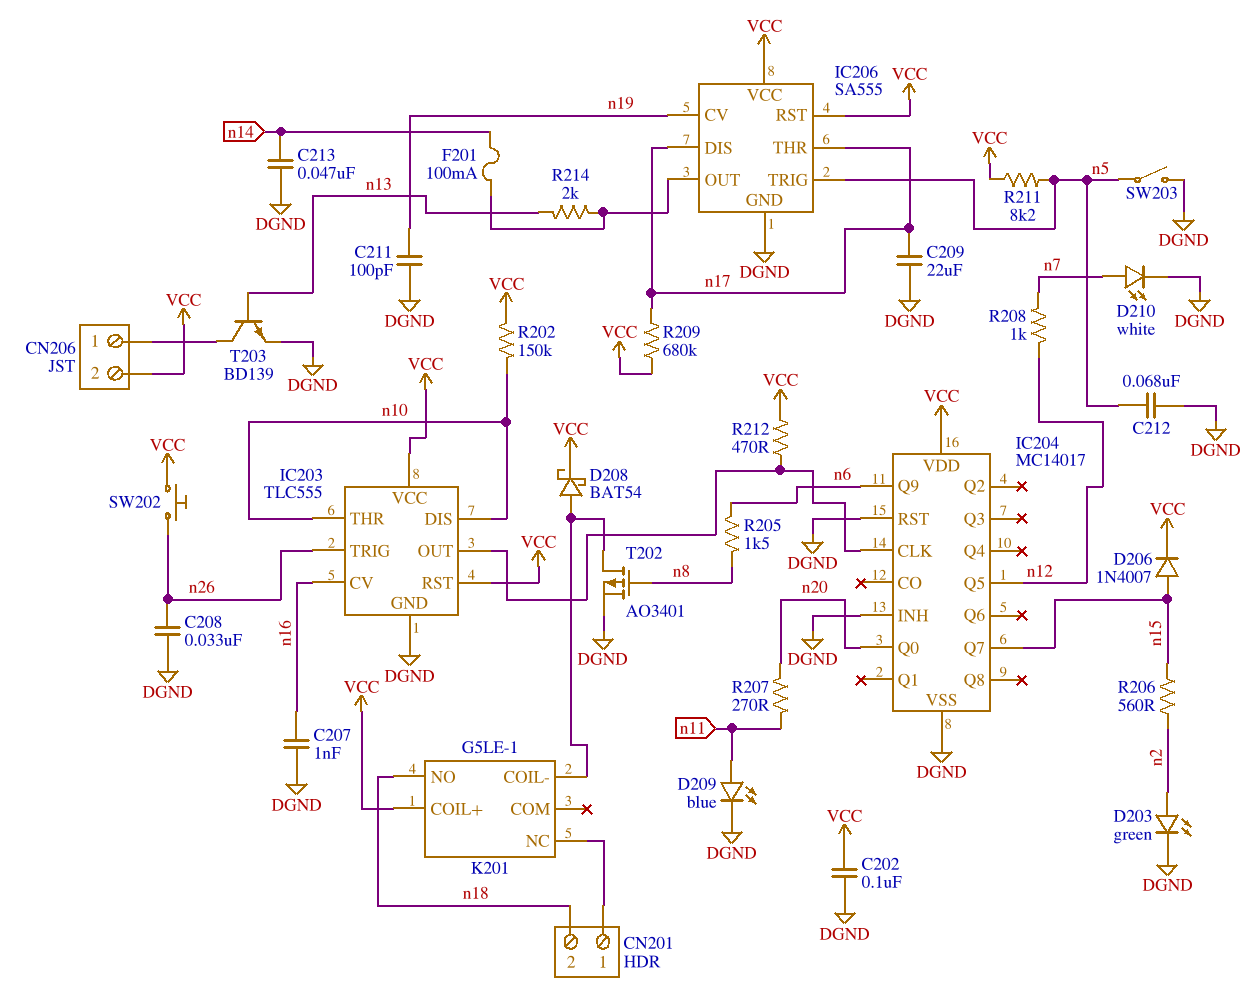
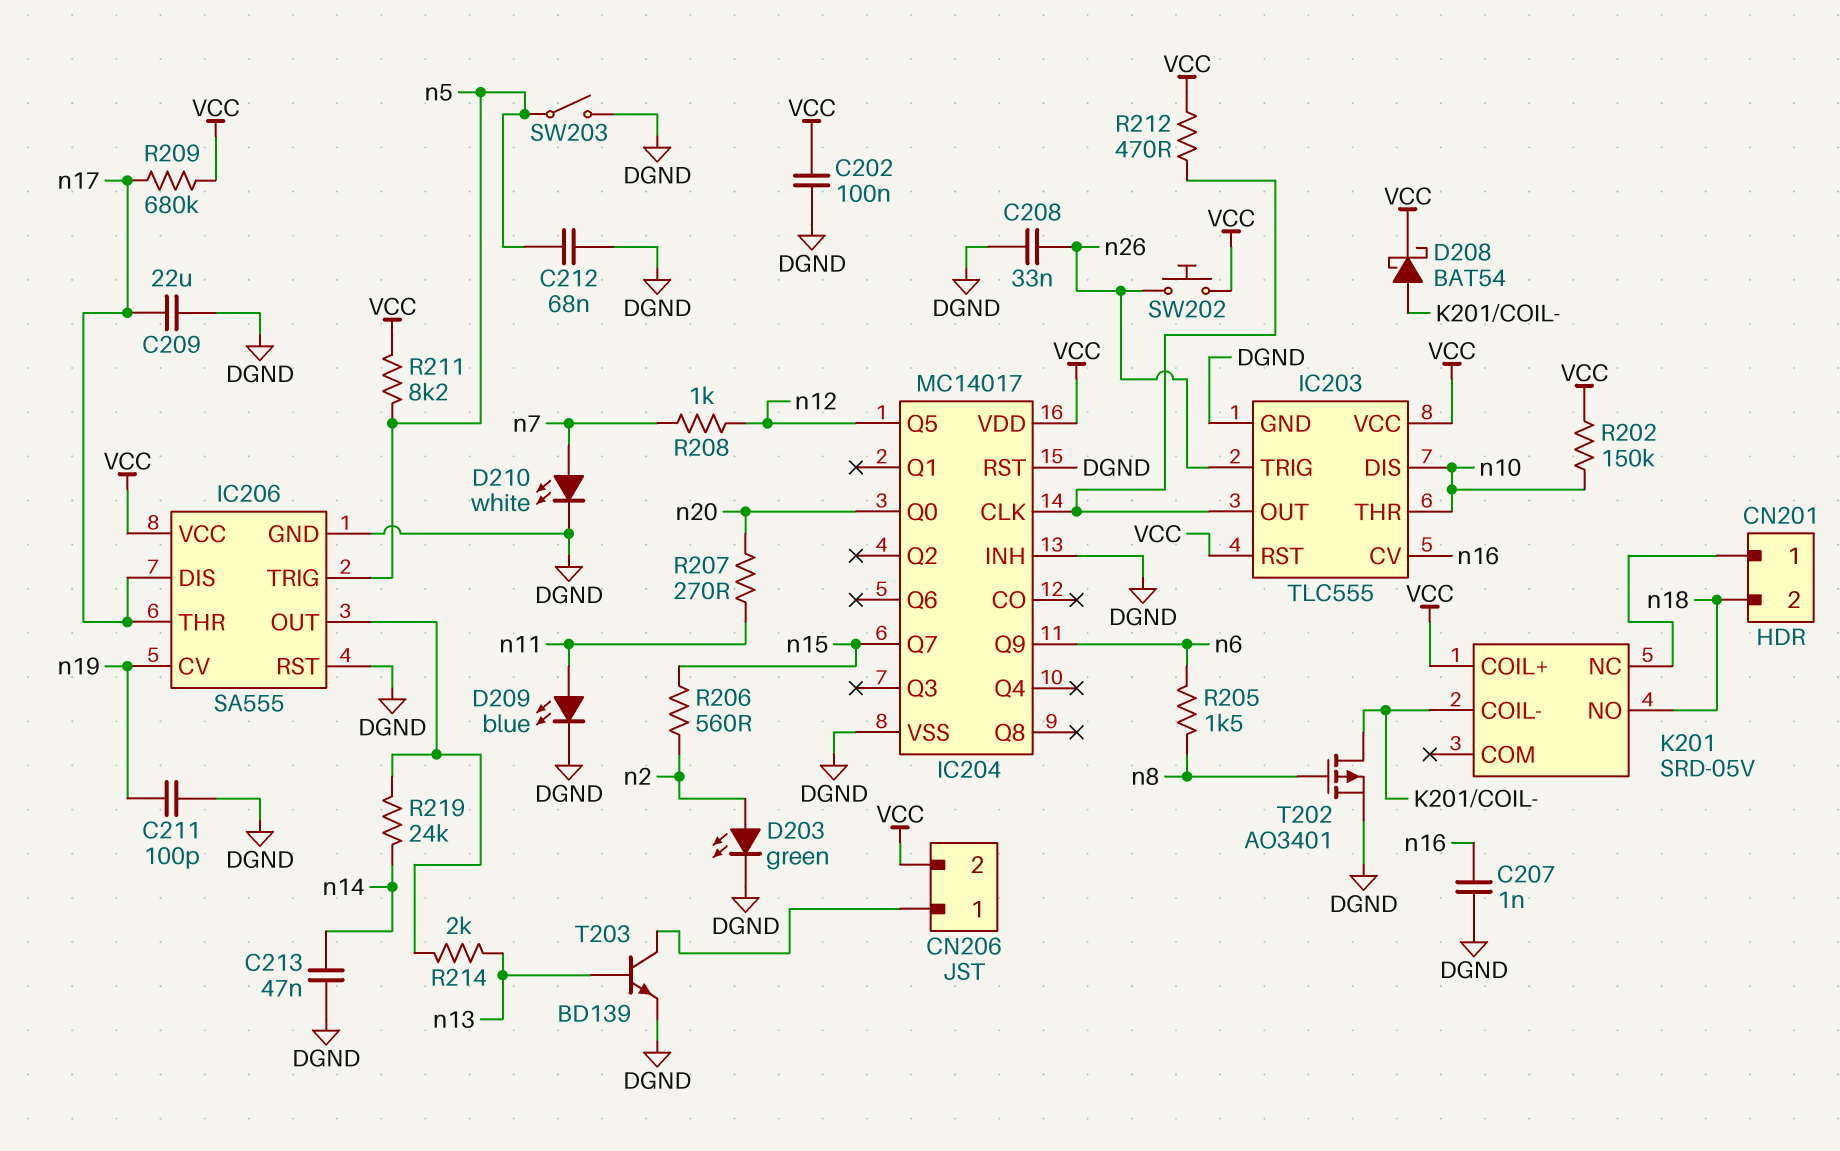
D206: diode 1N4007 (A n15, K VCC) -> none
F201: 100mA (IC206/OUT, n14) -> none
IC206 pin RST: VCC -> DGND
K201: G5LE-1 -> SRD-05V
R219: none -> 24k (IC206/OUT, n14)

